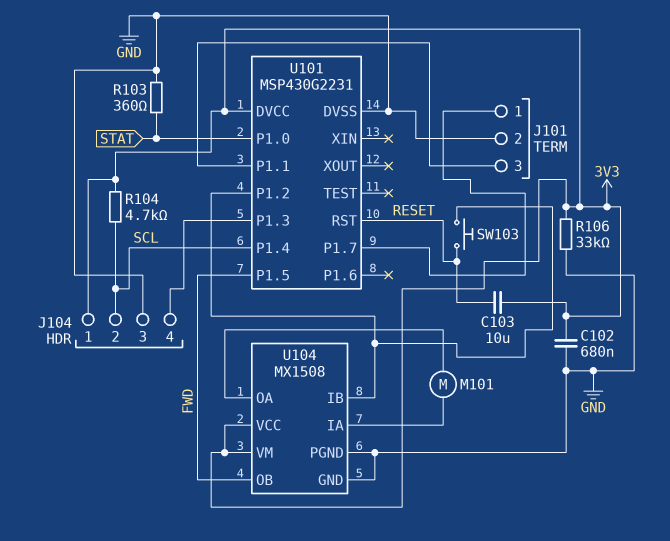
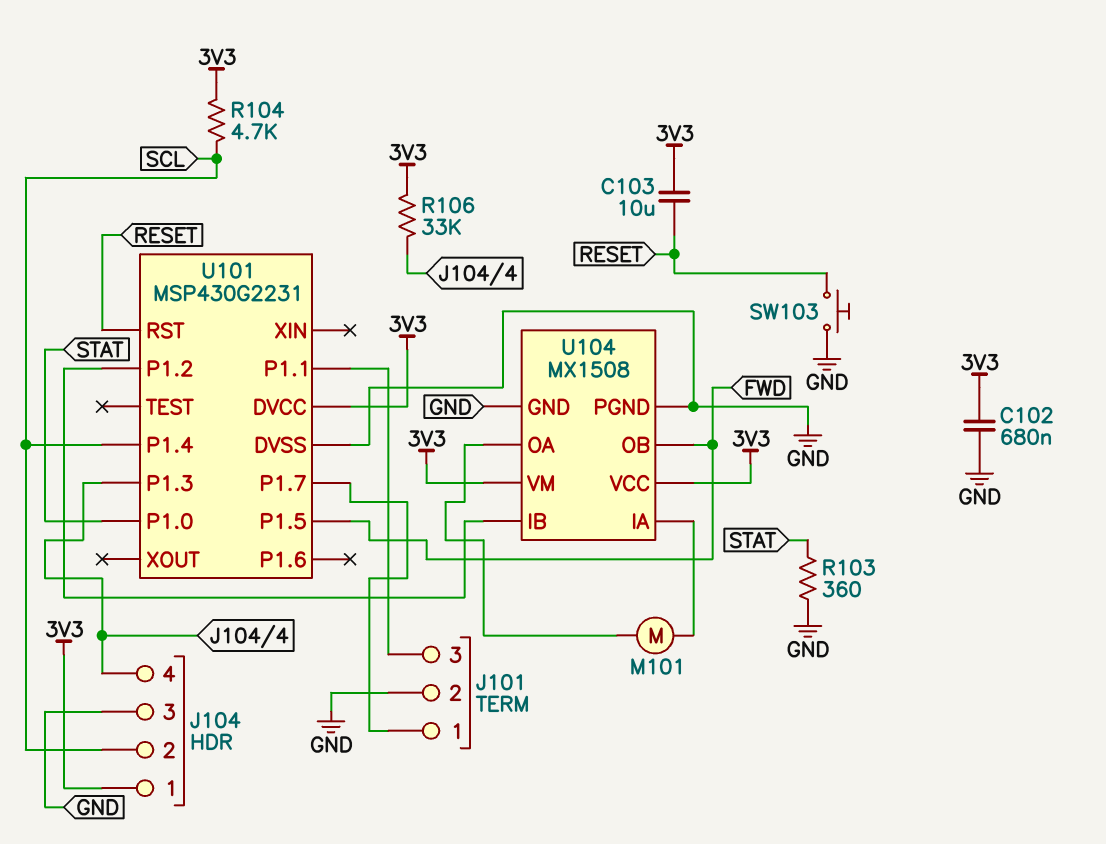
R106: 33k (3V3, GND) -> 33k (3V3, J104/4)
SW103: button (RESET, U101/P1.2) -> button (GND, RESET)

